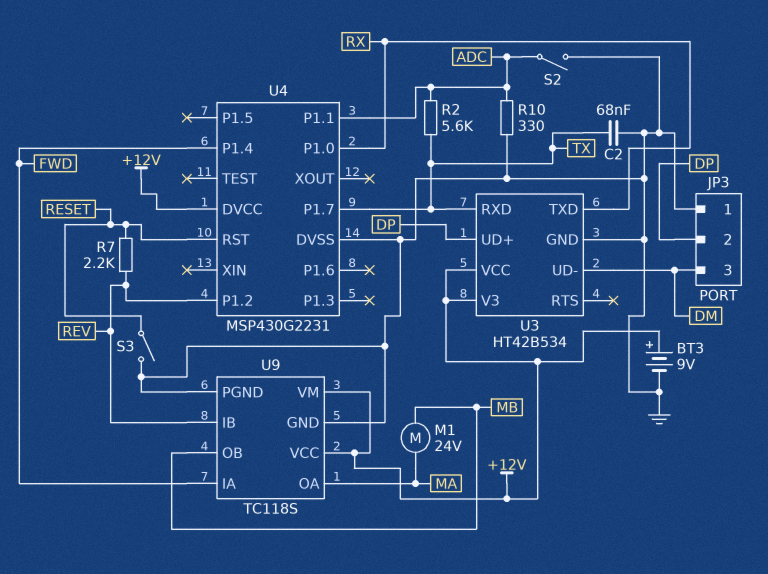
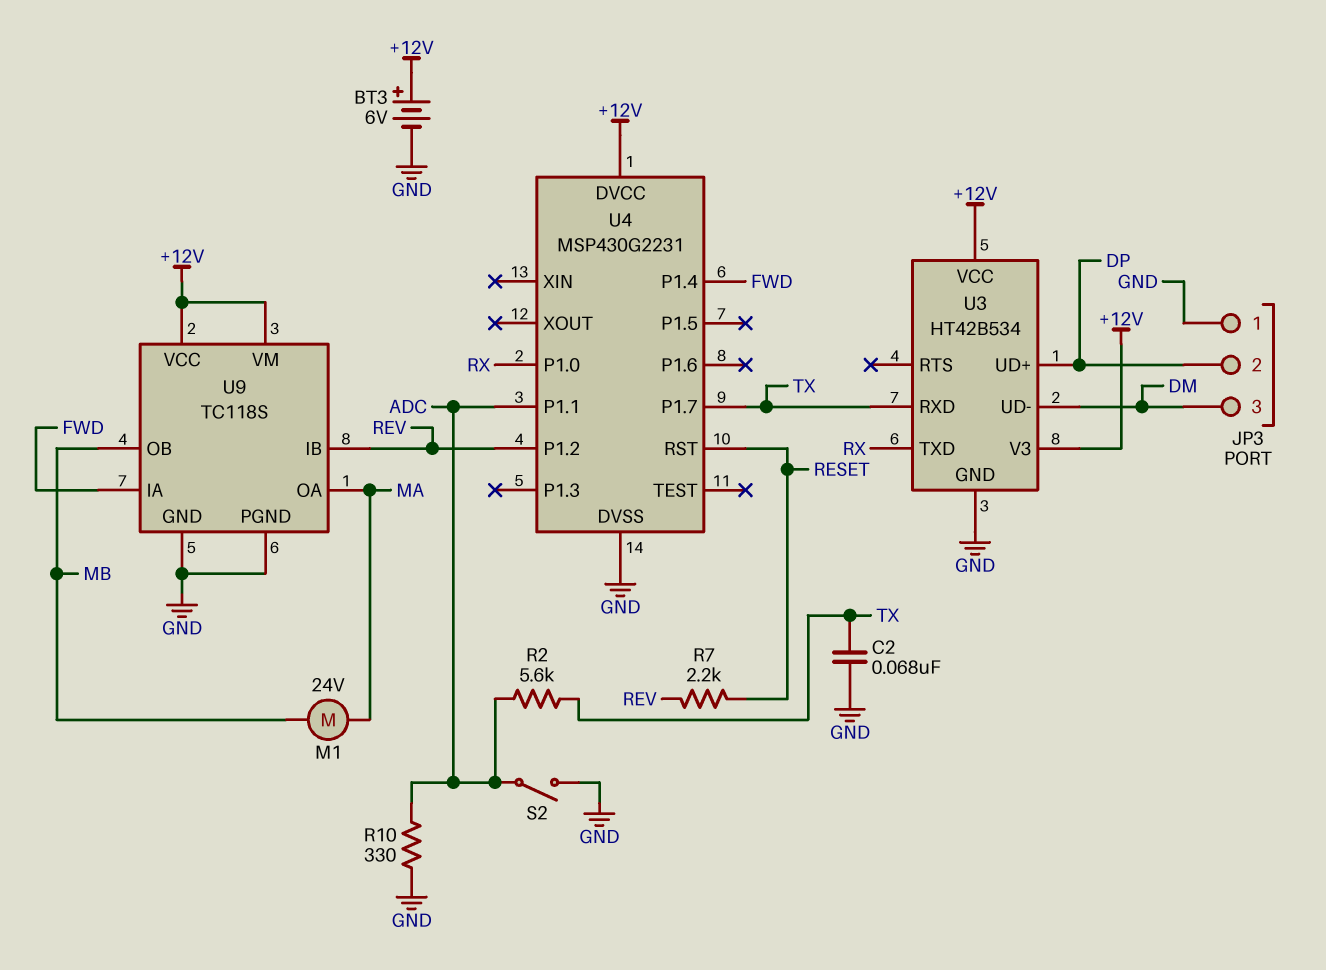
BT3: 9V (plus +12V, minus GND) -> 6V (plus +12V, minus GND)
S3: switch (GND, RESET) -> none

